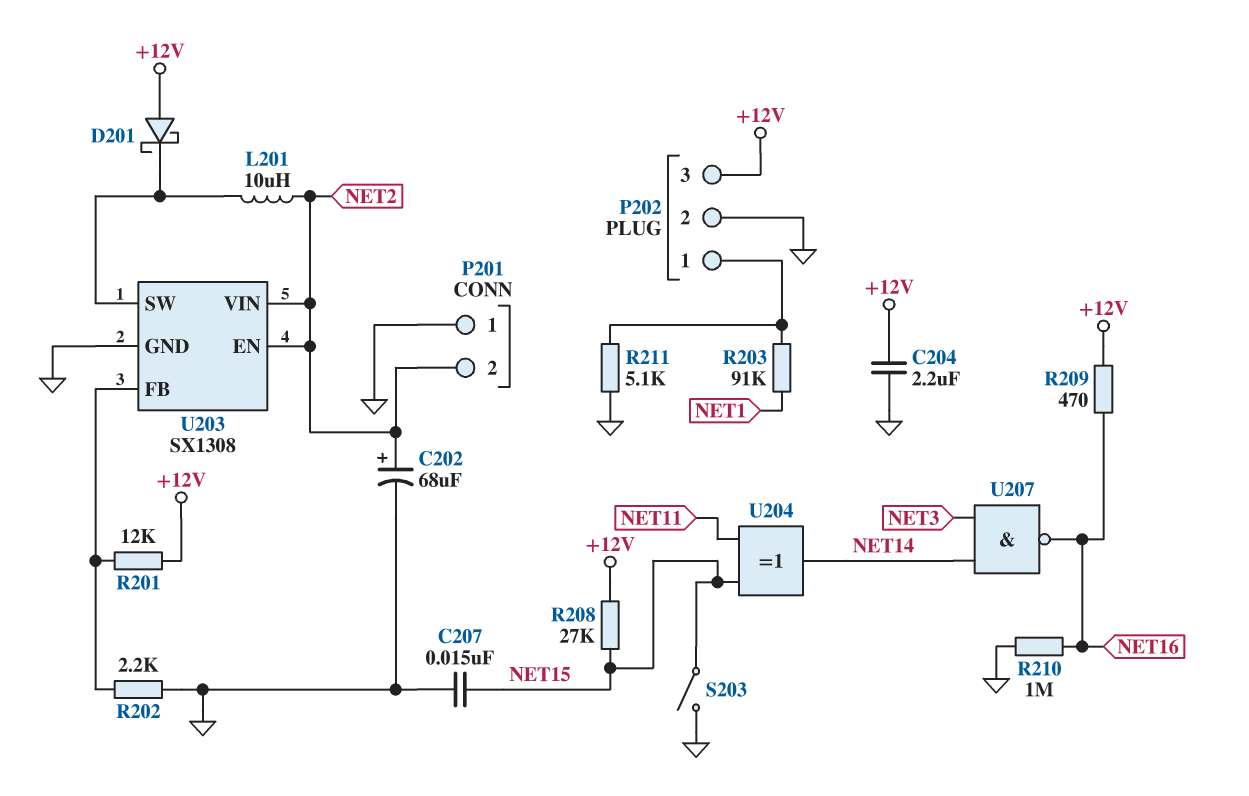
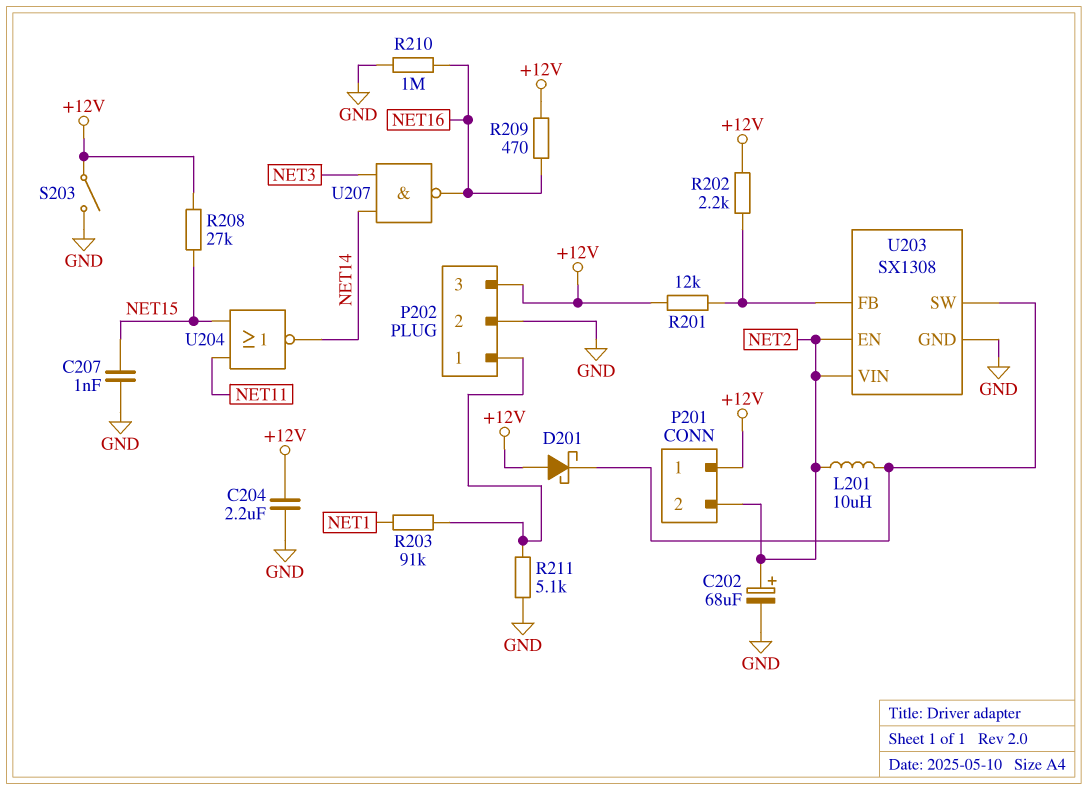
C207: 15nF (GND, NET15) -> 1nF (GND, NET15)
P201 pin 1: GND -> +12V
R202: 2.2k (GND, U203/FB) -> 2.2k (+12V, U203/FB)
S203: switch (GND, NET15) -> switch (+12V, GND)
U204: XOR (in NET11, in NET15, out NET14) -> NOR (in NET11, in NET15, out NET14)

